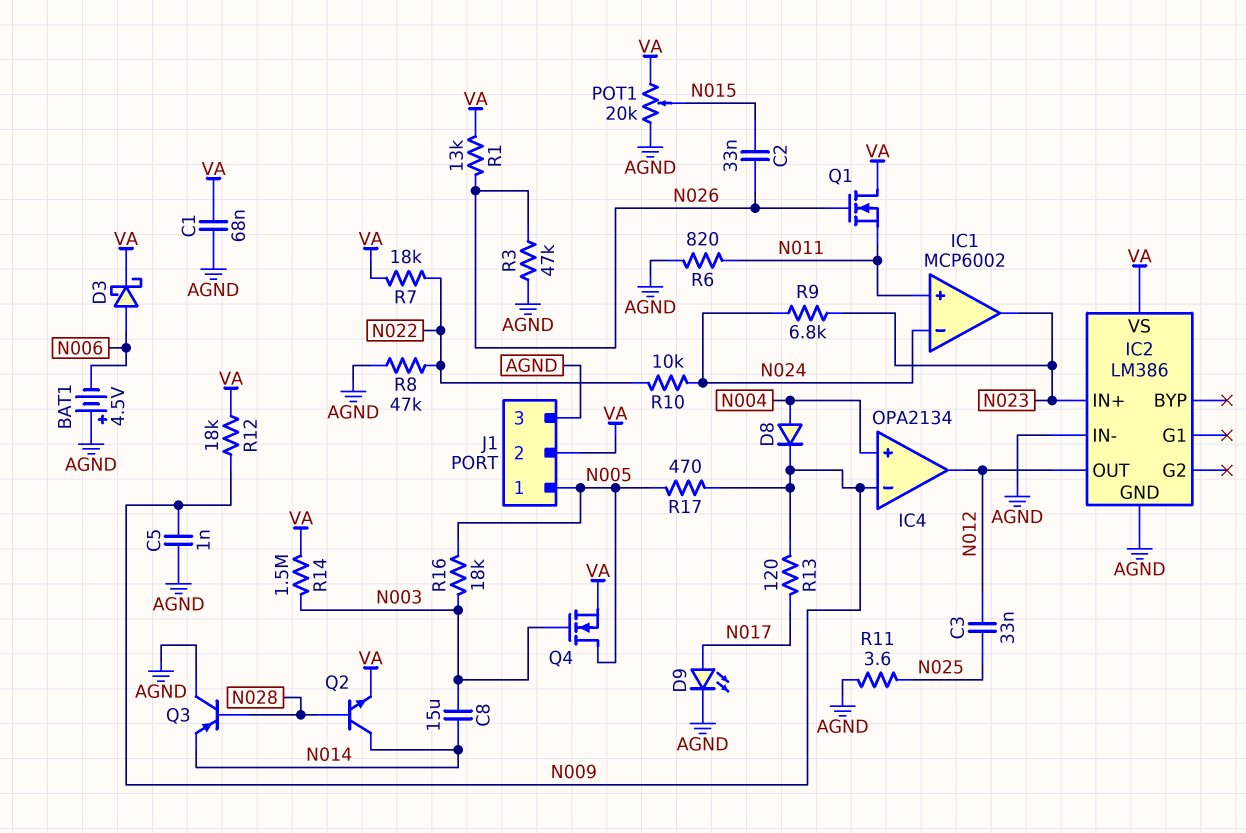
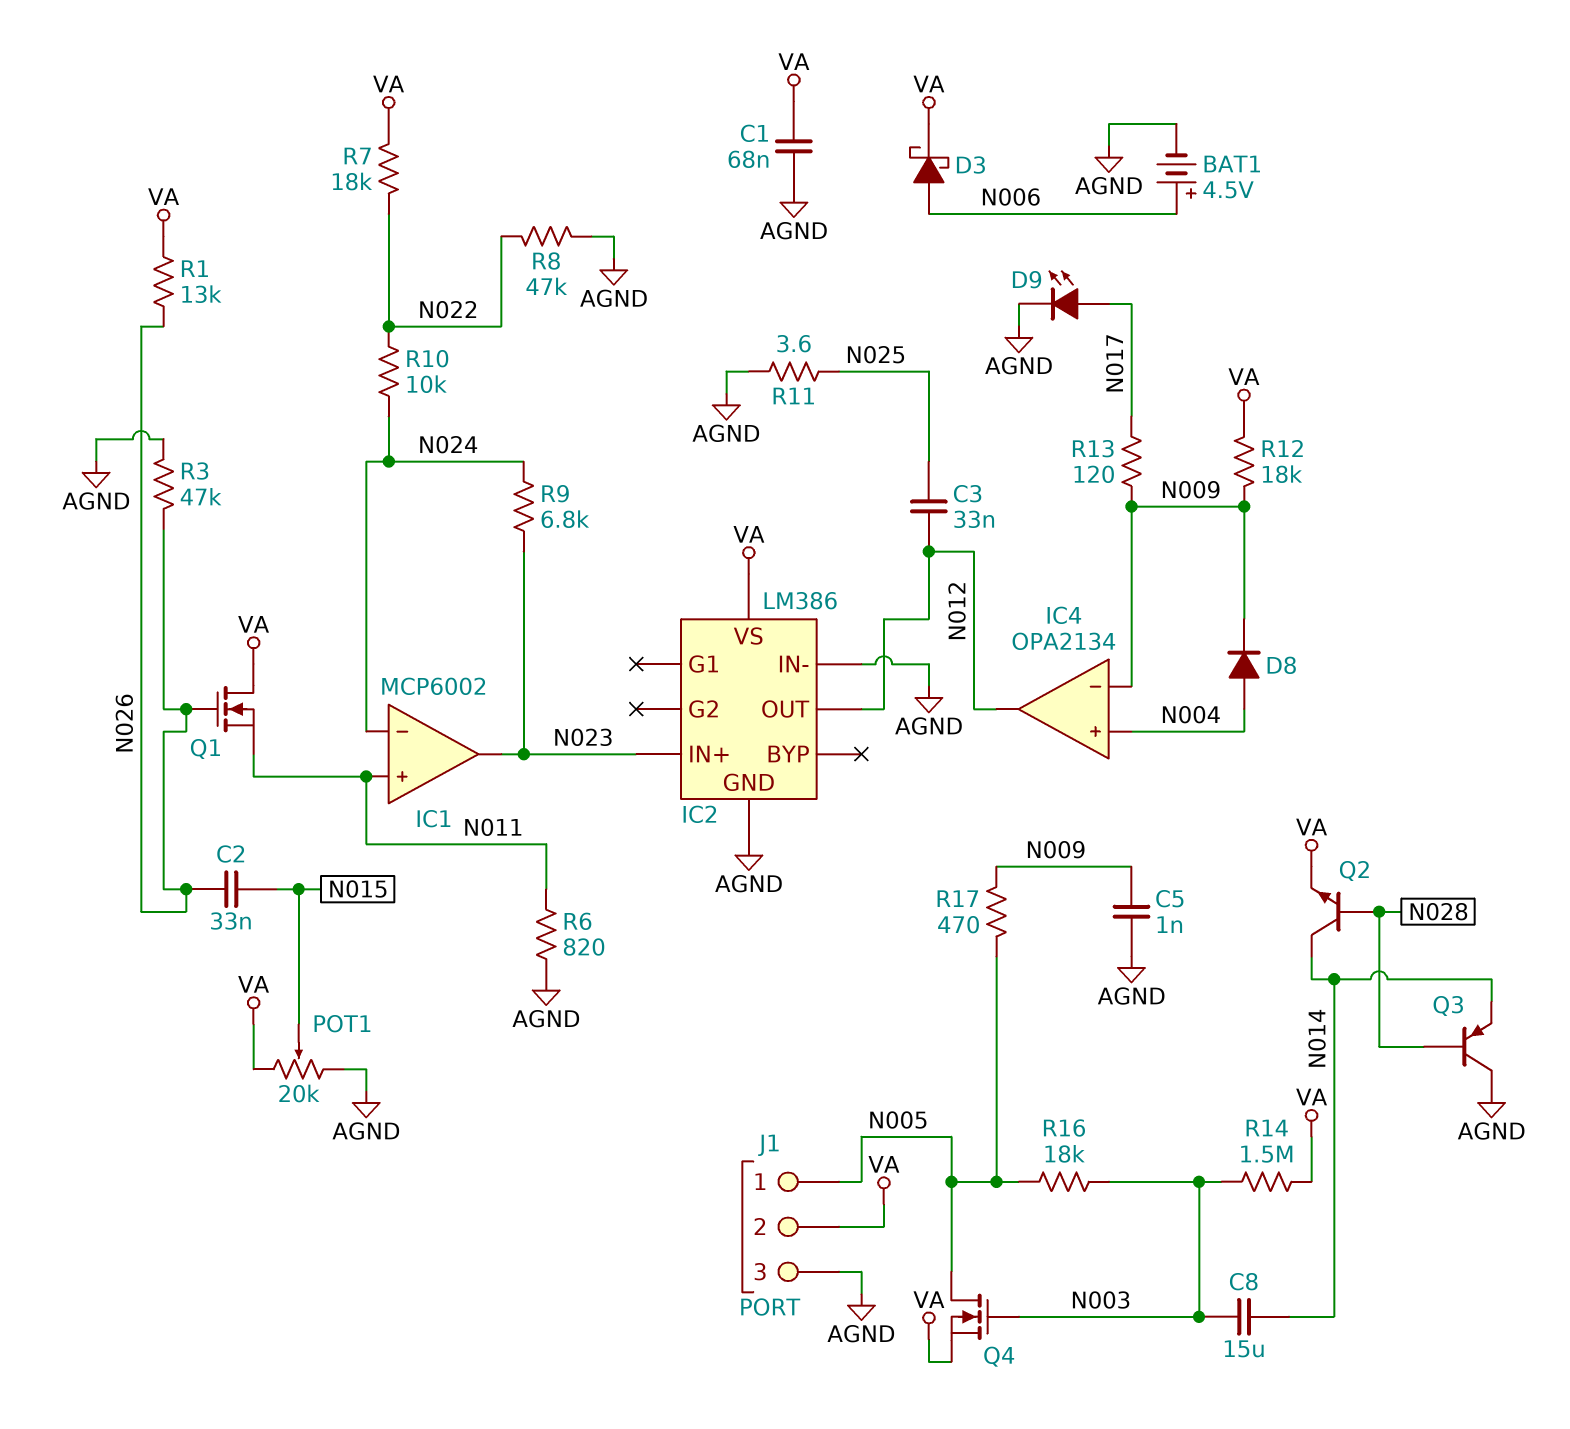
BAT1: 4.5V (plus AGND, minus N006) -> 4.5V (plus N006, minus AGND)

